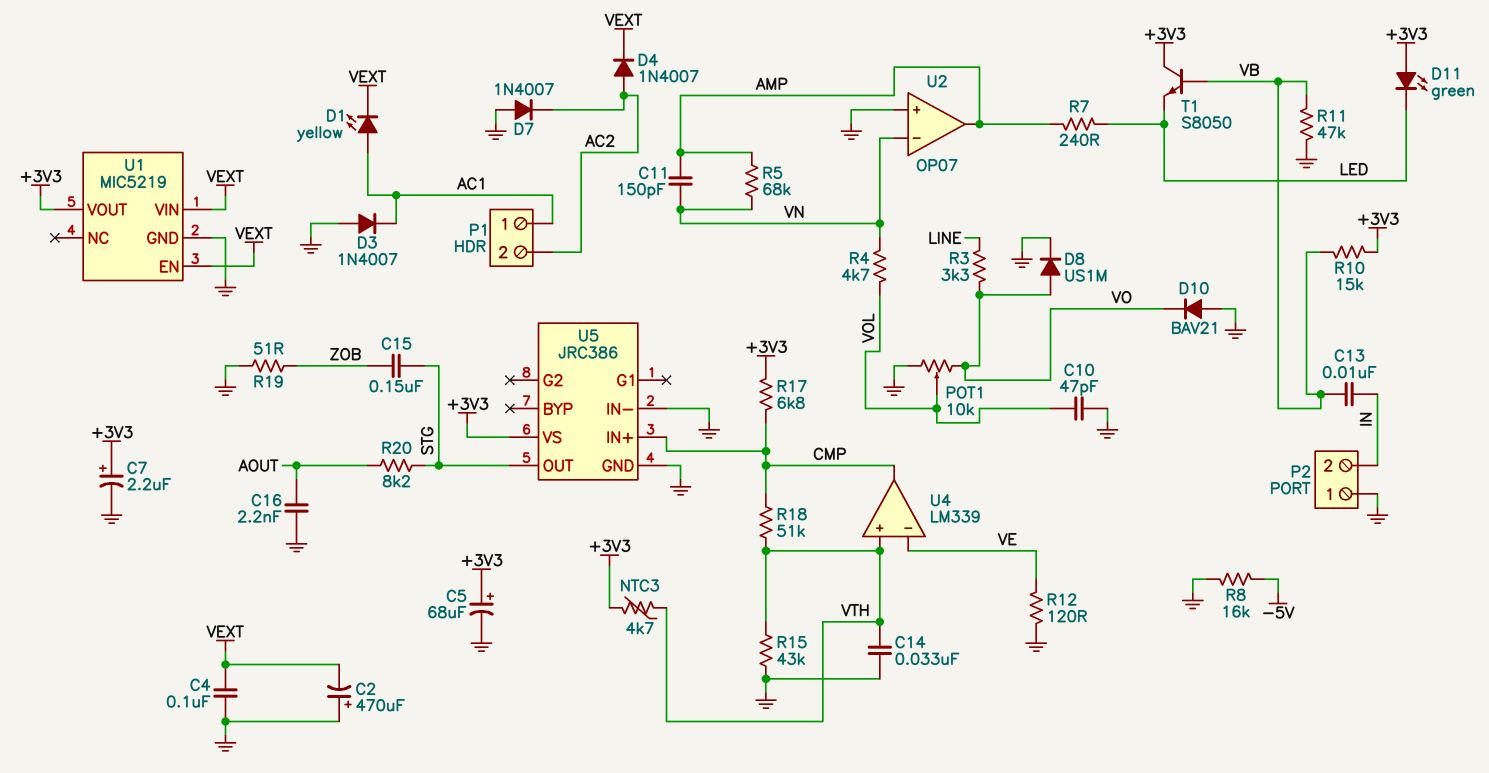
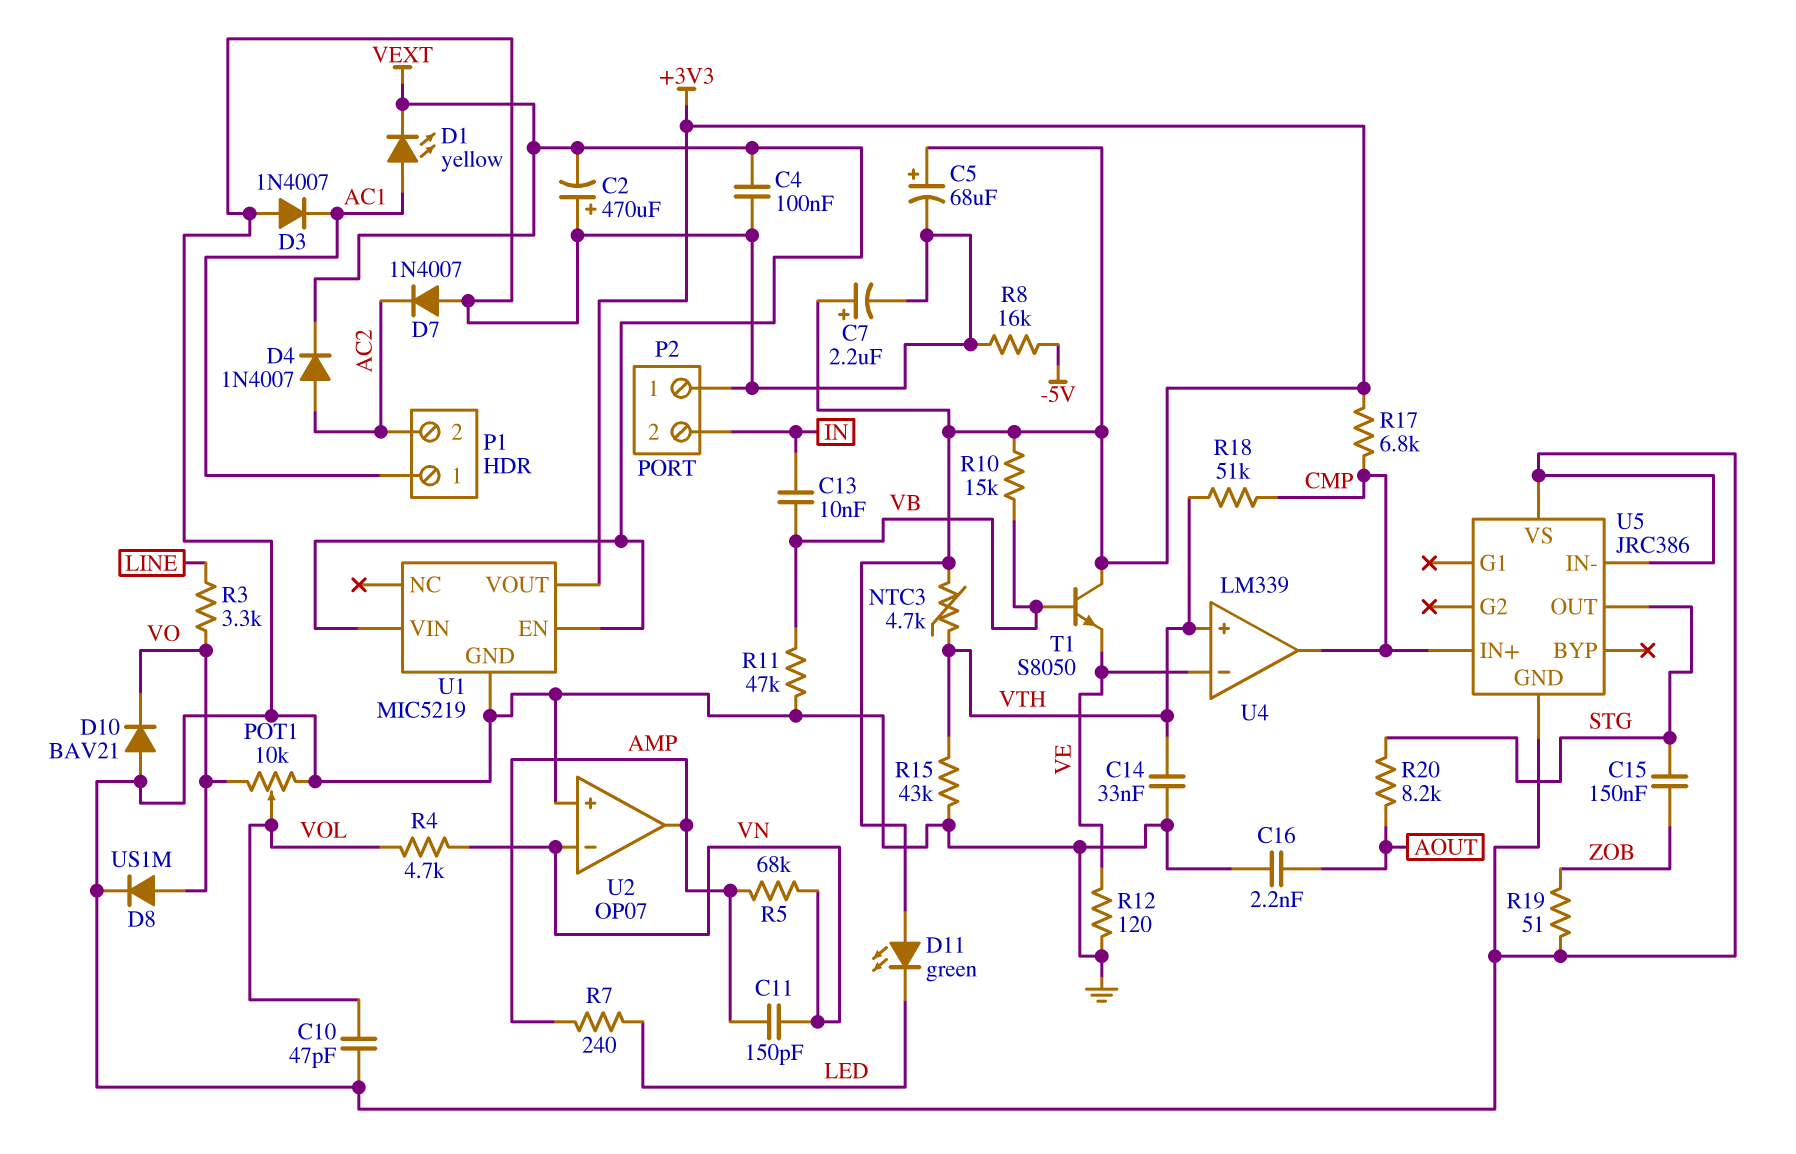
T1: NPN S8050 (B VB, C +3V3, E LED) -> NPN S8050 (B VB, C +3V3, E VE)
U5 pin VS: +3V3 -> GND

